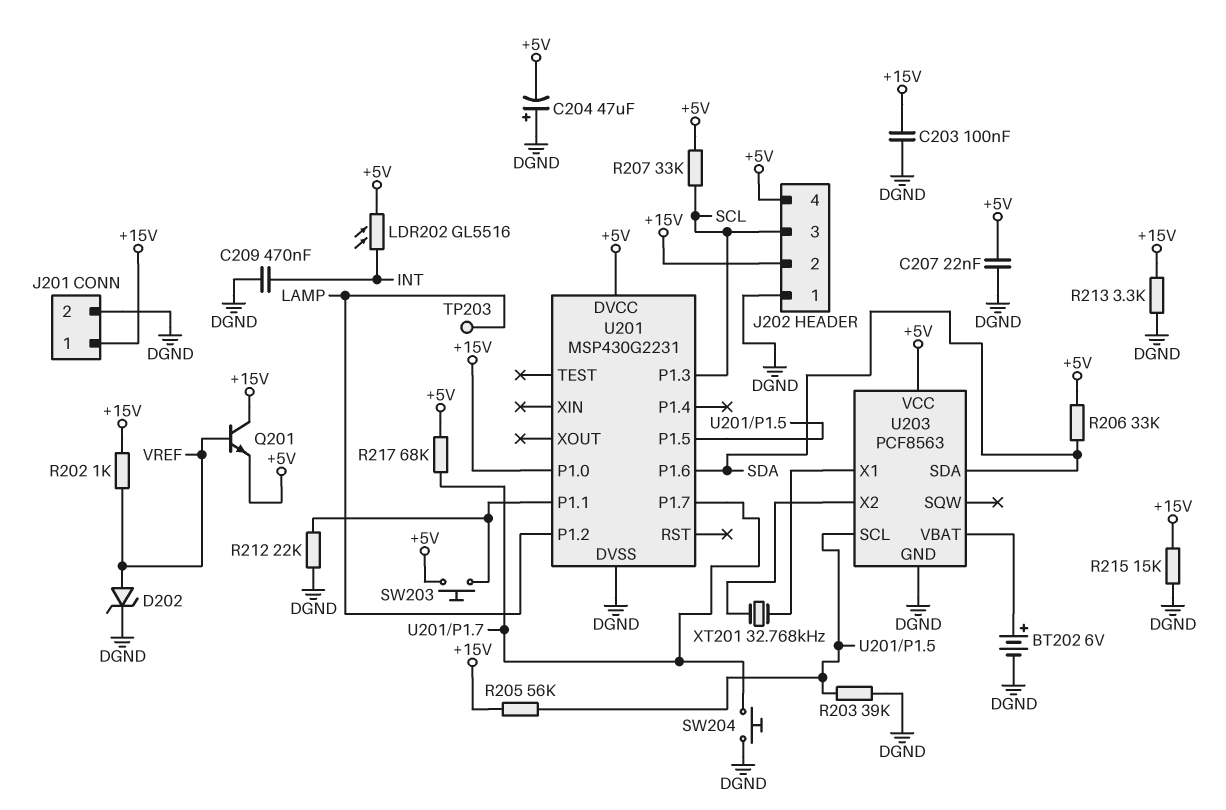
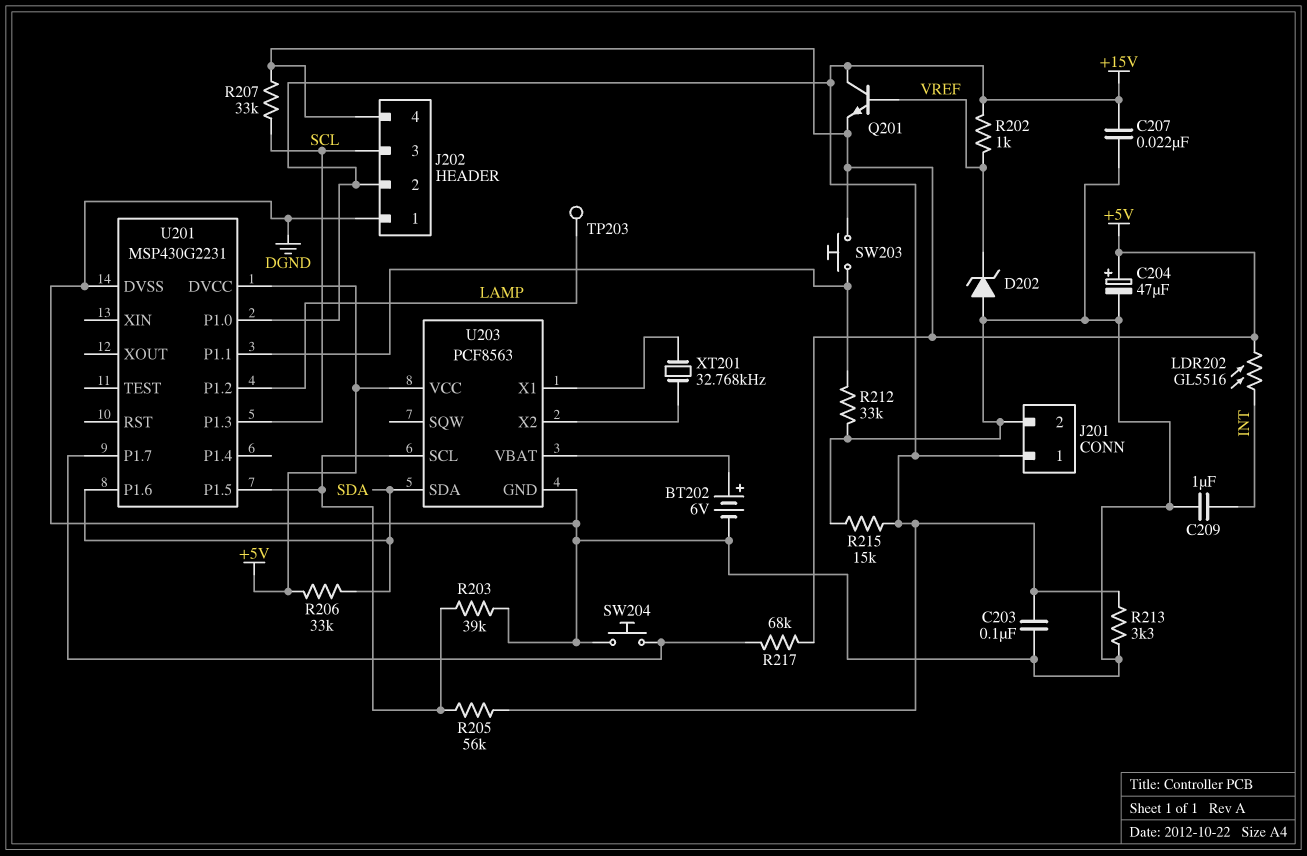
C204: 47uF (plus DGND, minus +5V) -> 47uF (plus +5V, minus DGND)
C207: 22nF (+5V, DGND) -> 22nF (+15V, DGND)
C209: 470nF (DGND, INT) -> 1uF (DGND, INT)
D202: zener (A VREF, K DGND) -> zener (A DGND, K VREF)
R212: 22k (DGND, U201/P1.1) -> 33k (DGND, U201/P1.1)

